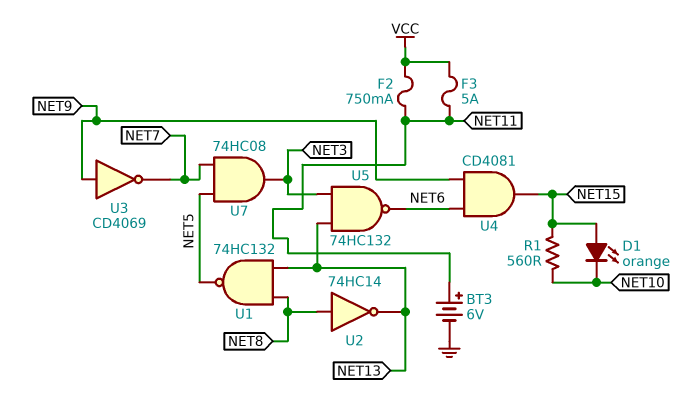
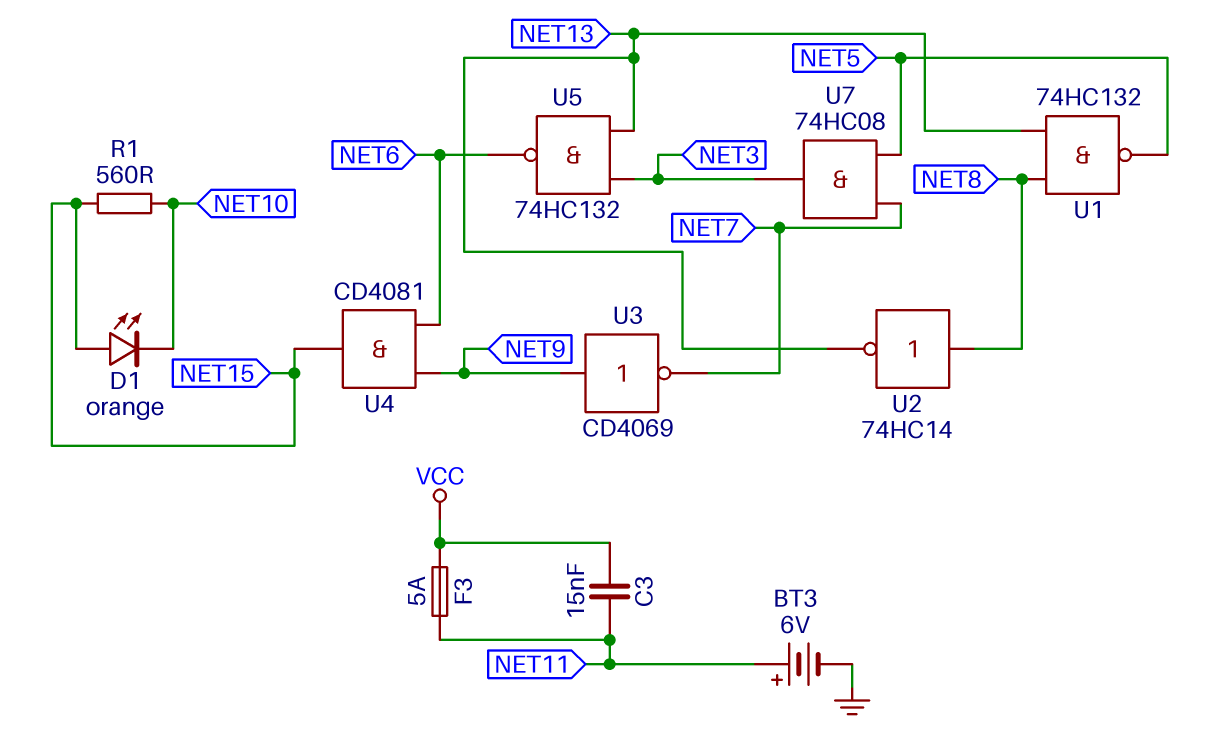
C3: none -> 15nF (NET11, VCC)
F2: 750mA (NET11, VCC) -> none

